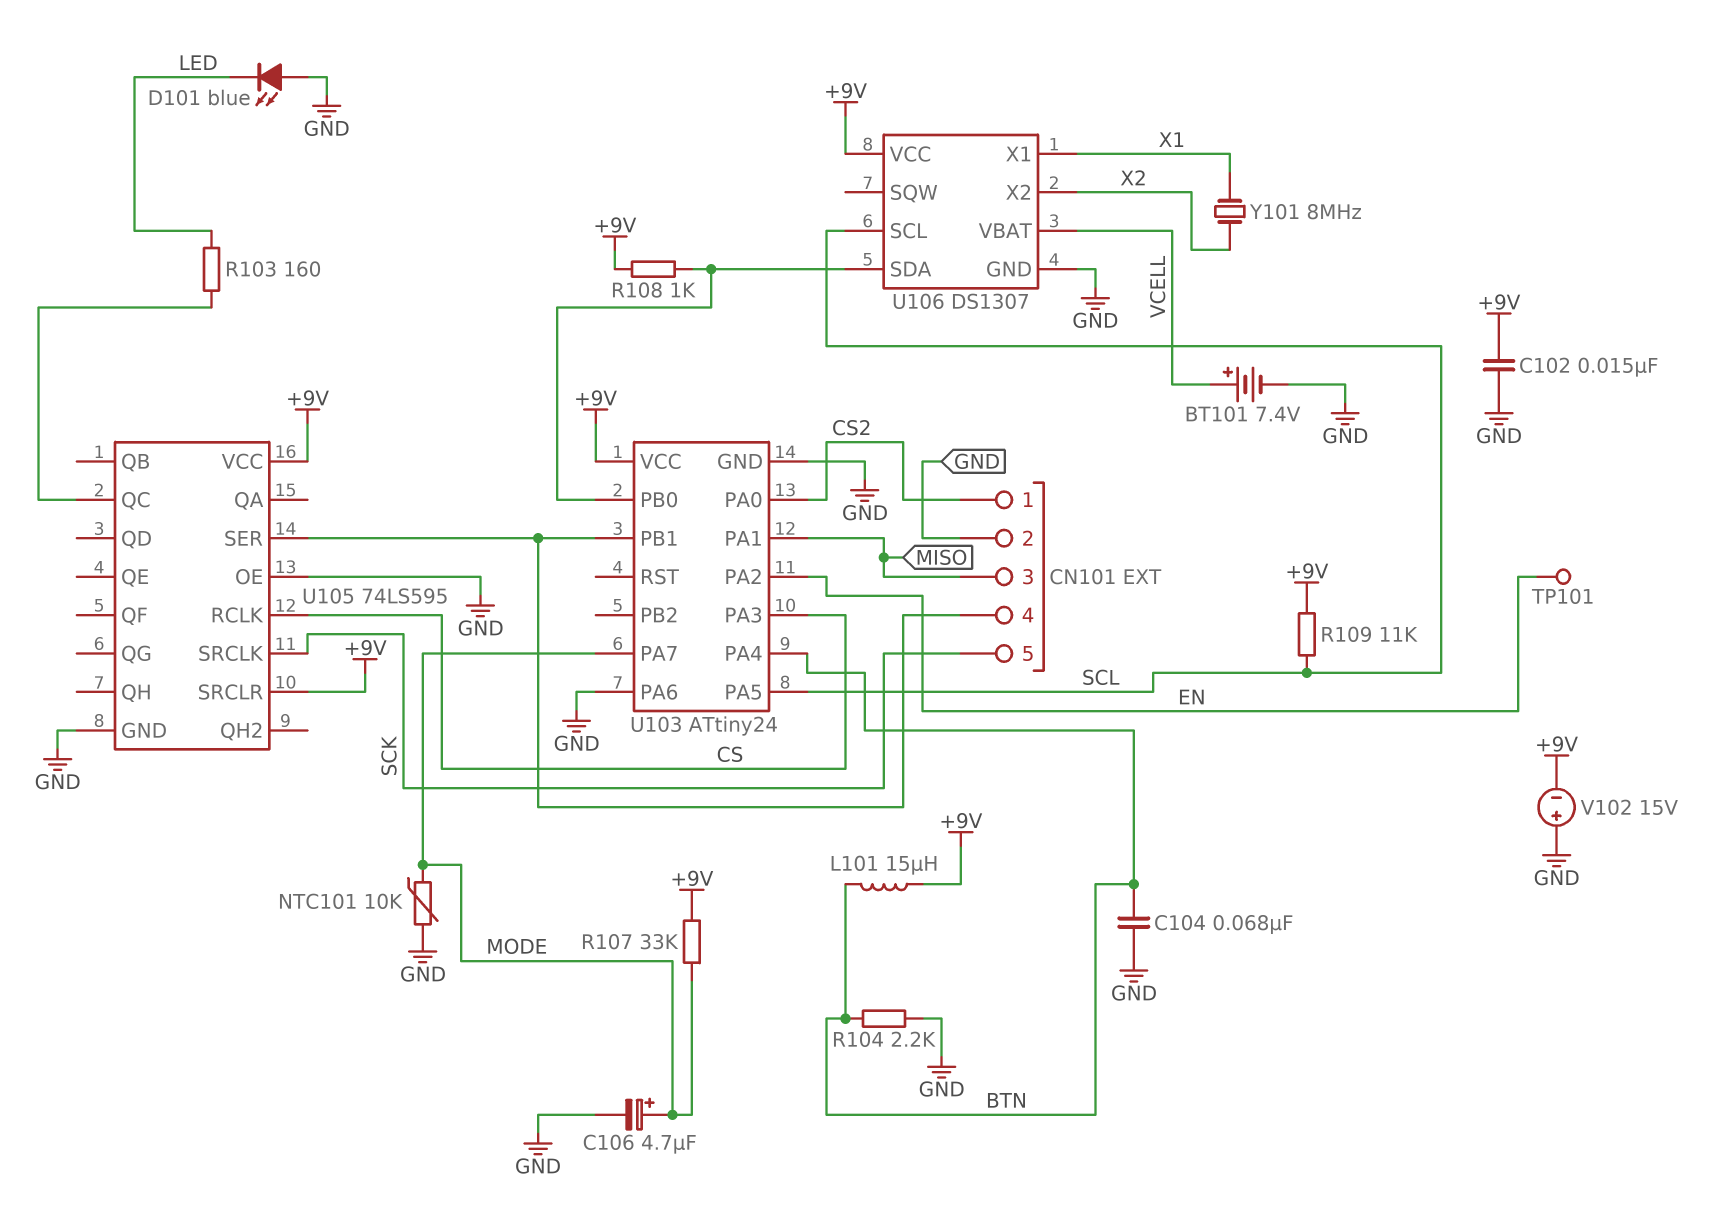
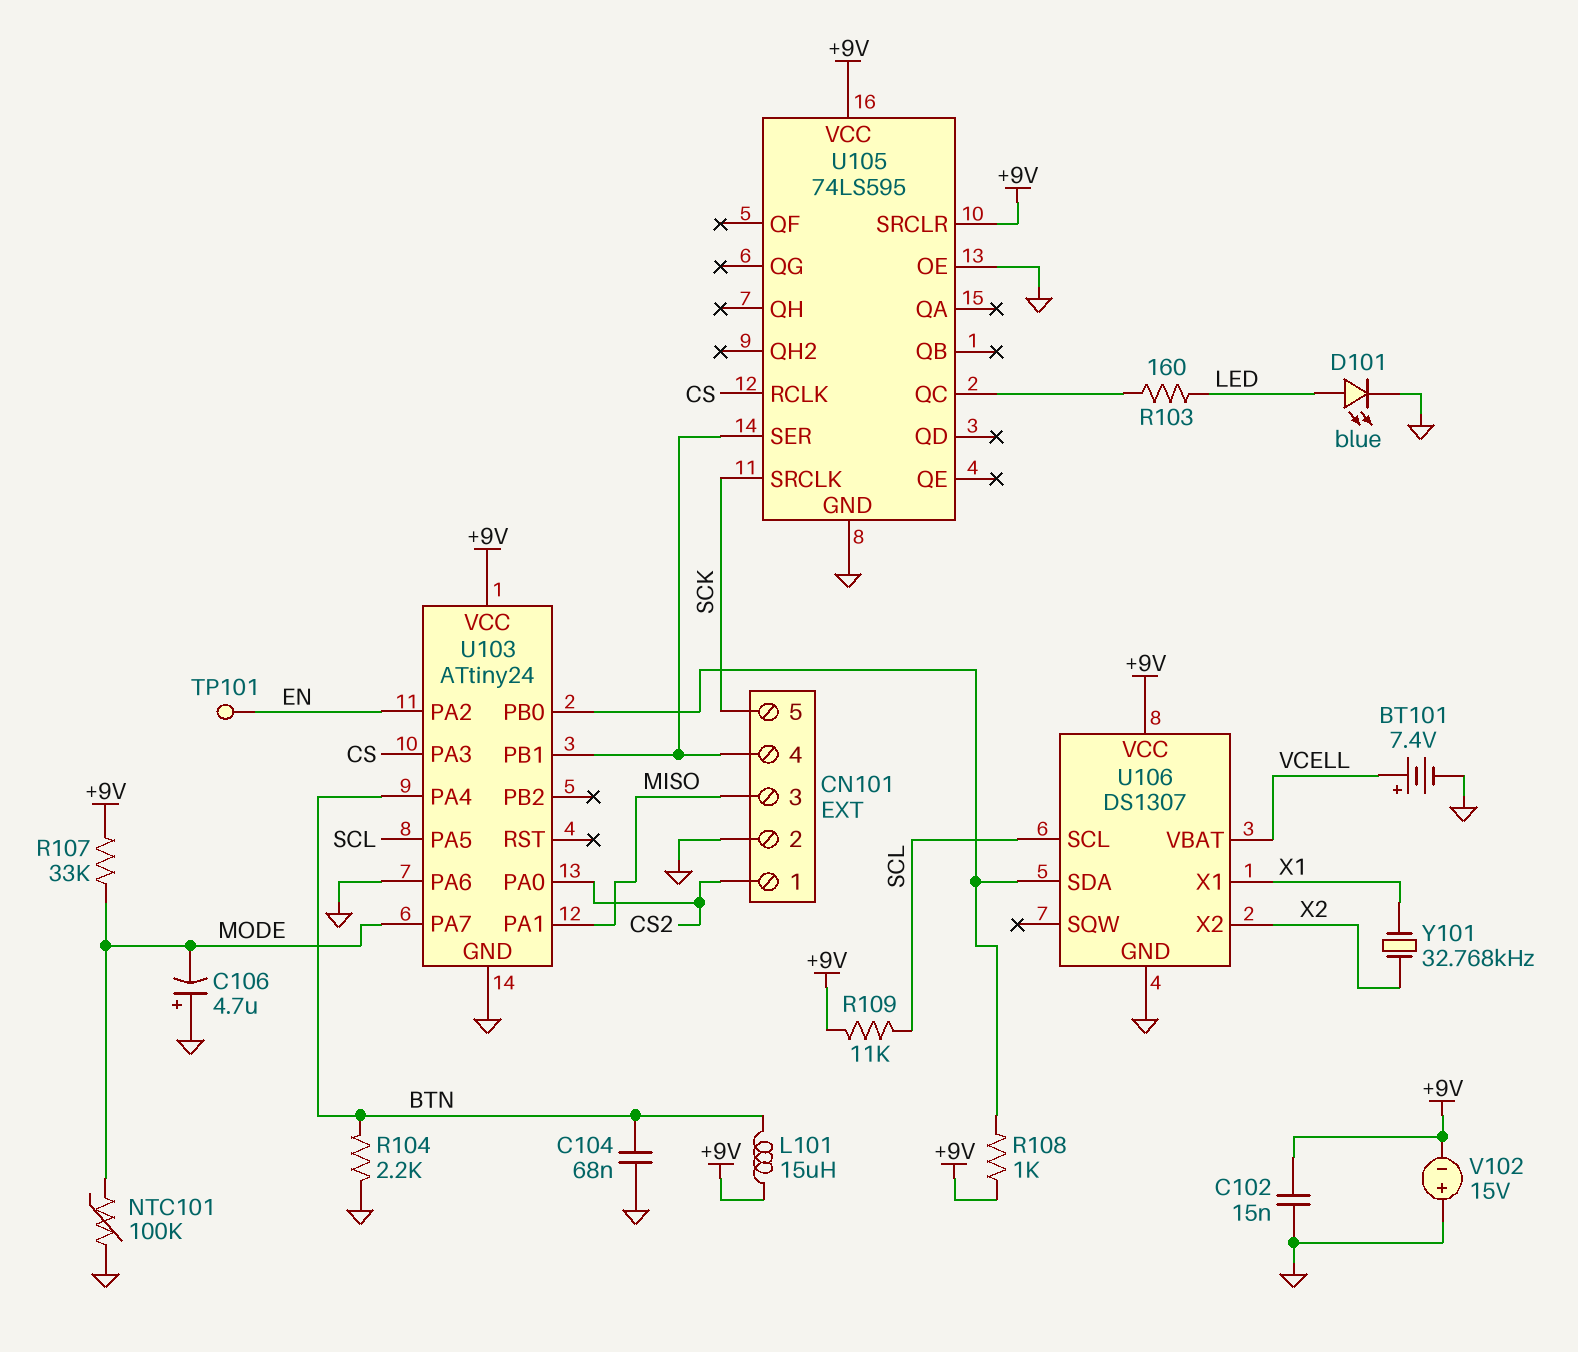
C106: 4.7uF (plus MODE, minus GND) -> 4.7uF (plus GND, minus MODE)
D101: LED blue (A GND, K LED) -> LED blue (A LED, K GND)
NTC101: 10k (GND, MODE) -> 100k (GND, MODE)
Y101: 8MHz (X1, X2) -> 32.768kHz (X1, X2)

